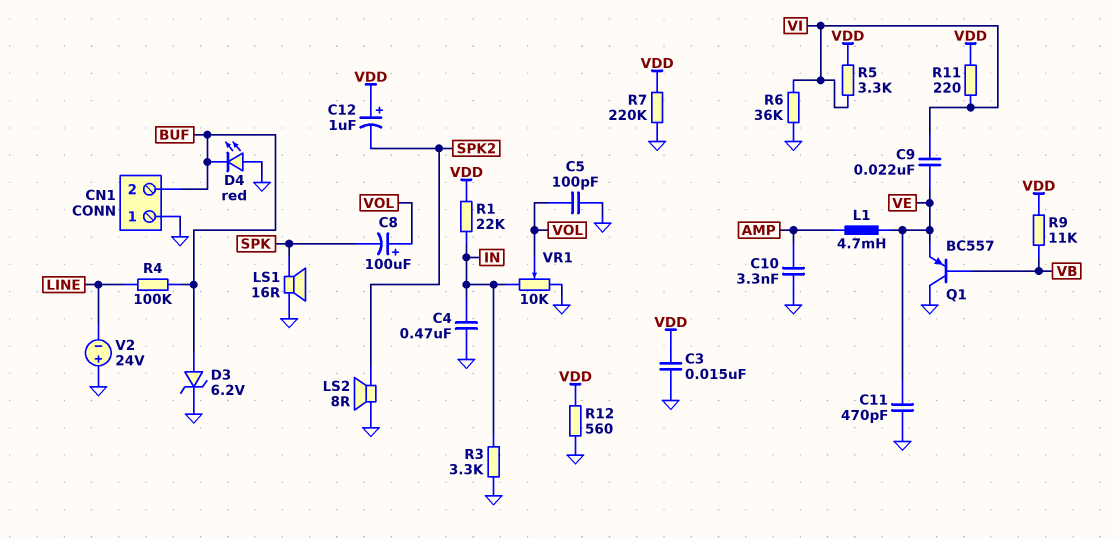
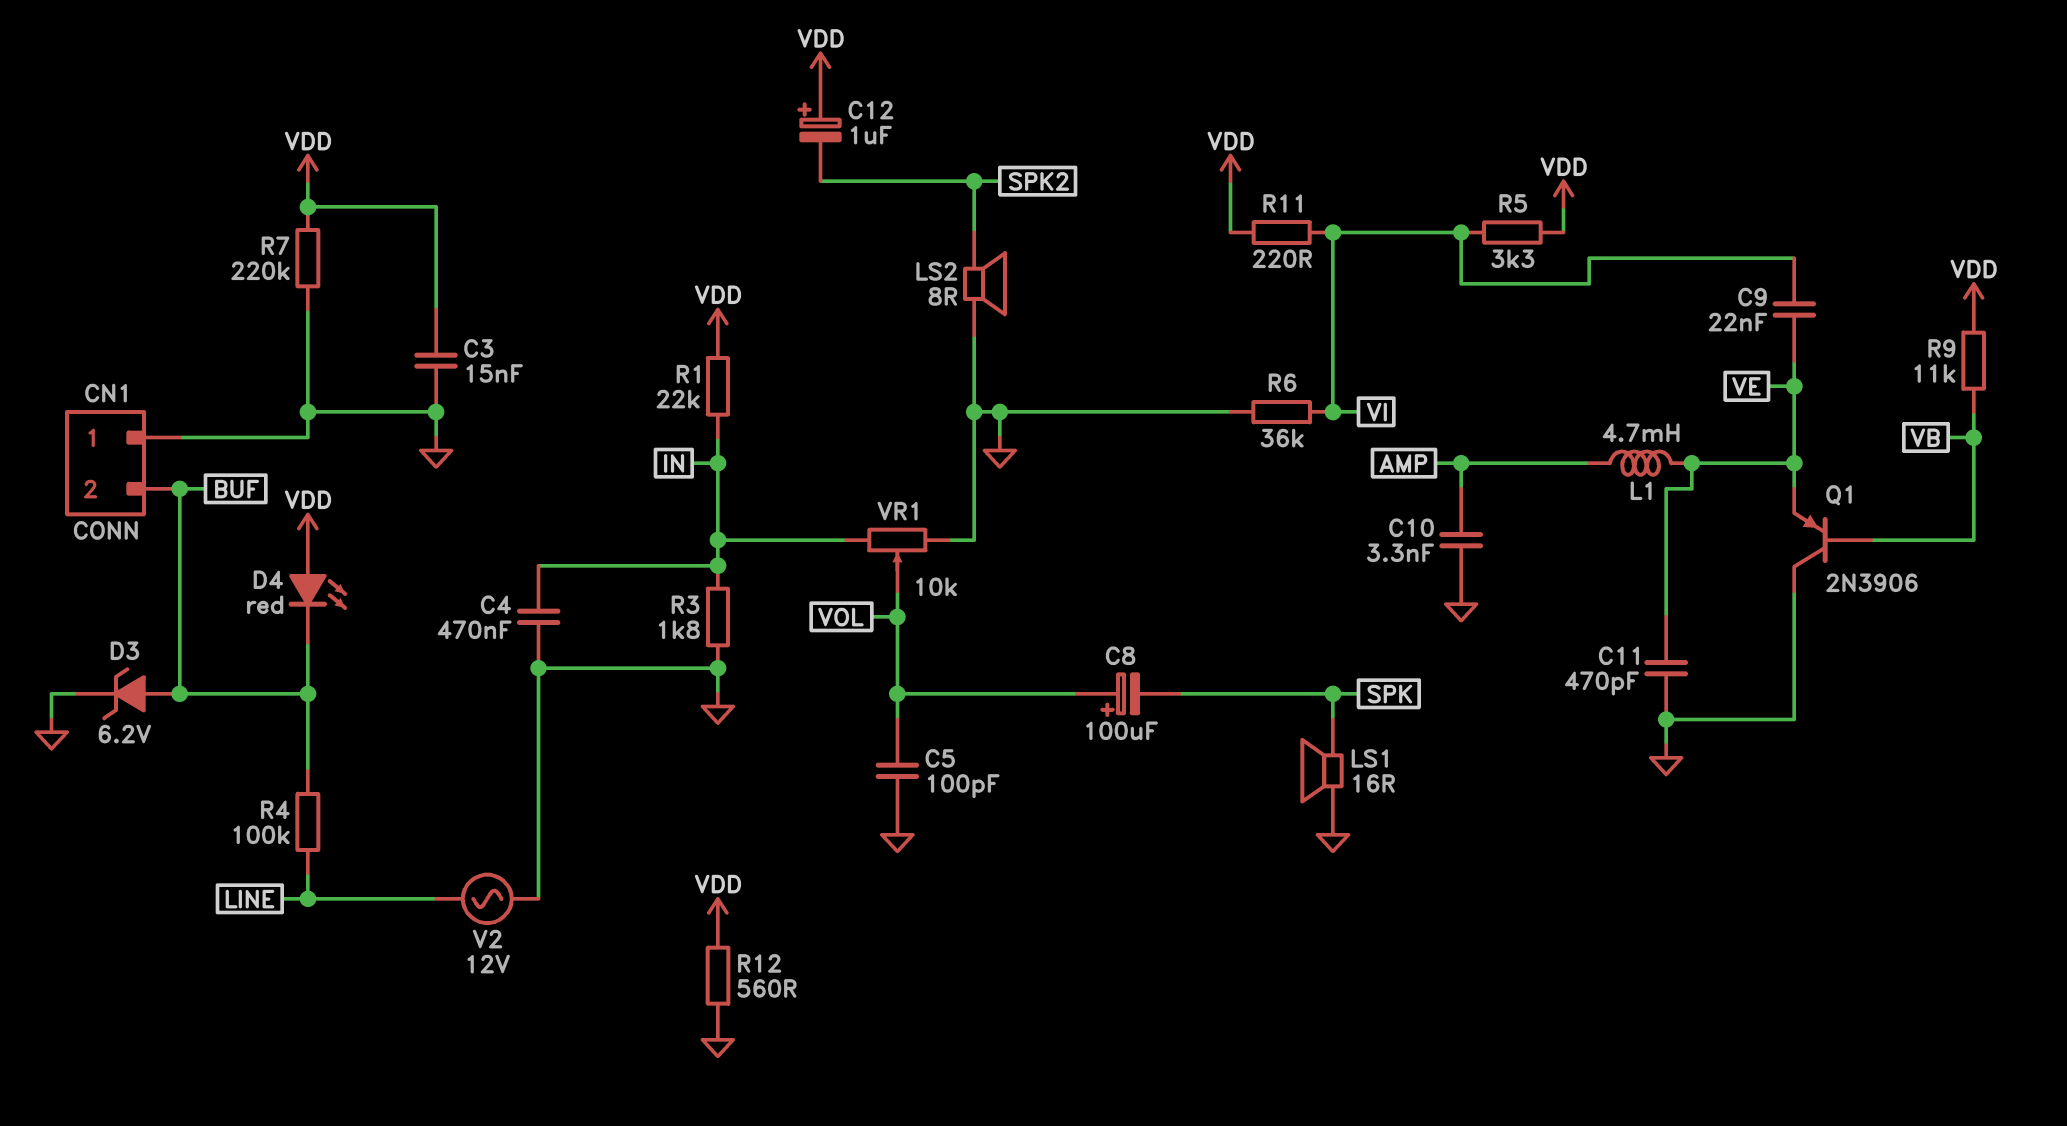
D4: LED red (A GND, K BUF) -> LED red (A VDD, K BUF)
Q1: PNP BC557 (B VB, C GND, E VE) -> PNP 2N3906 (B VB, C GND, E VE)
R3: 3.3k (GND, IN) -> 1.8k (GND, IN)
V2: 24V (plus GND, minus LINE) -> AC 12V (GND, LINE)

